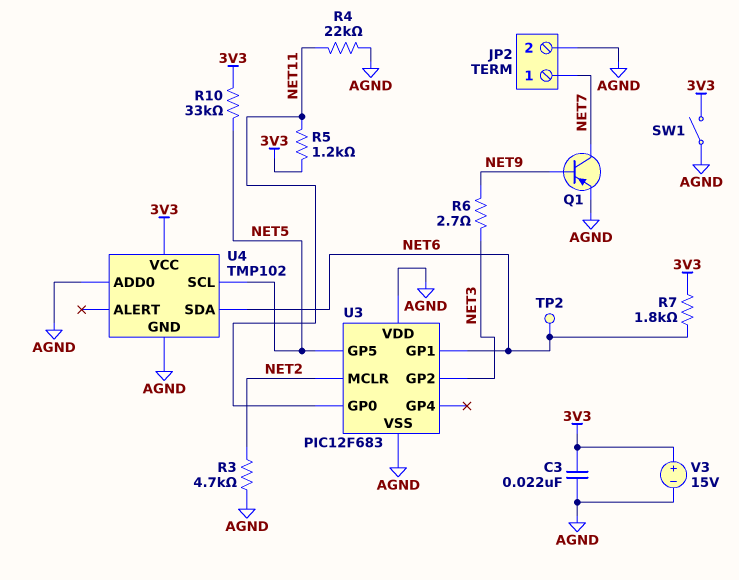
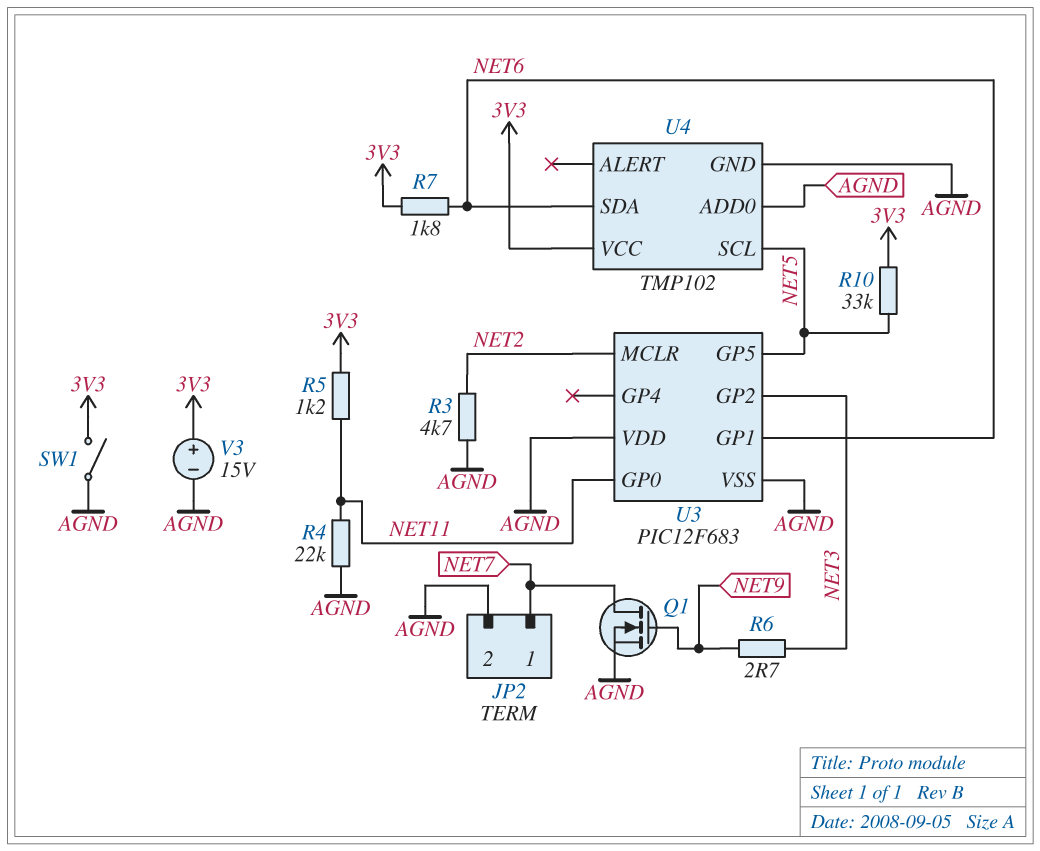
C3: 22nF (3V3, AGND) -> none
Q1: PNP (B NET9, C NET7, E AGND) -> NMOS (G NET9, D NET7, S AGND)
TP2: test point (NET6) -> none

